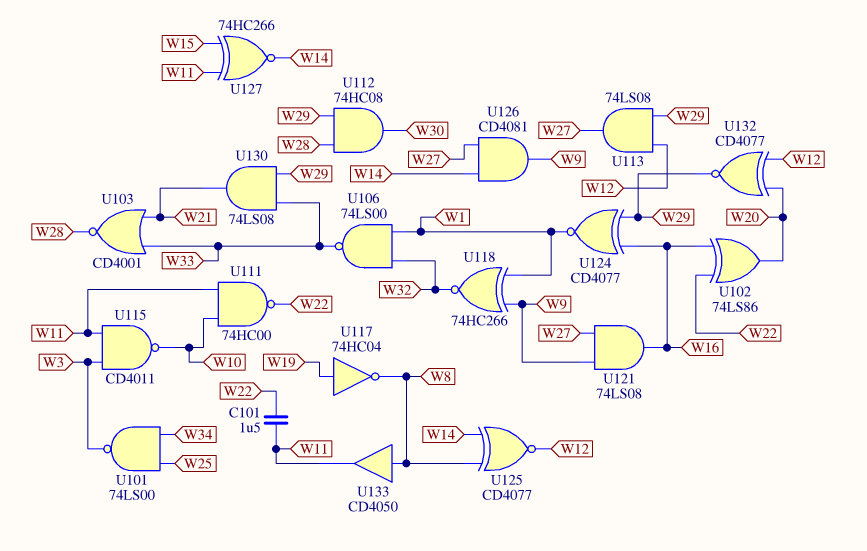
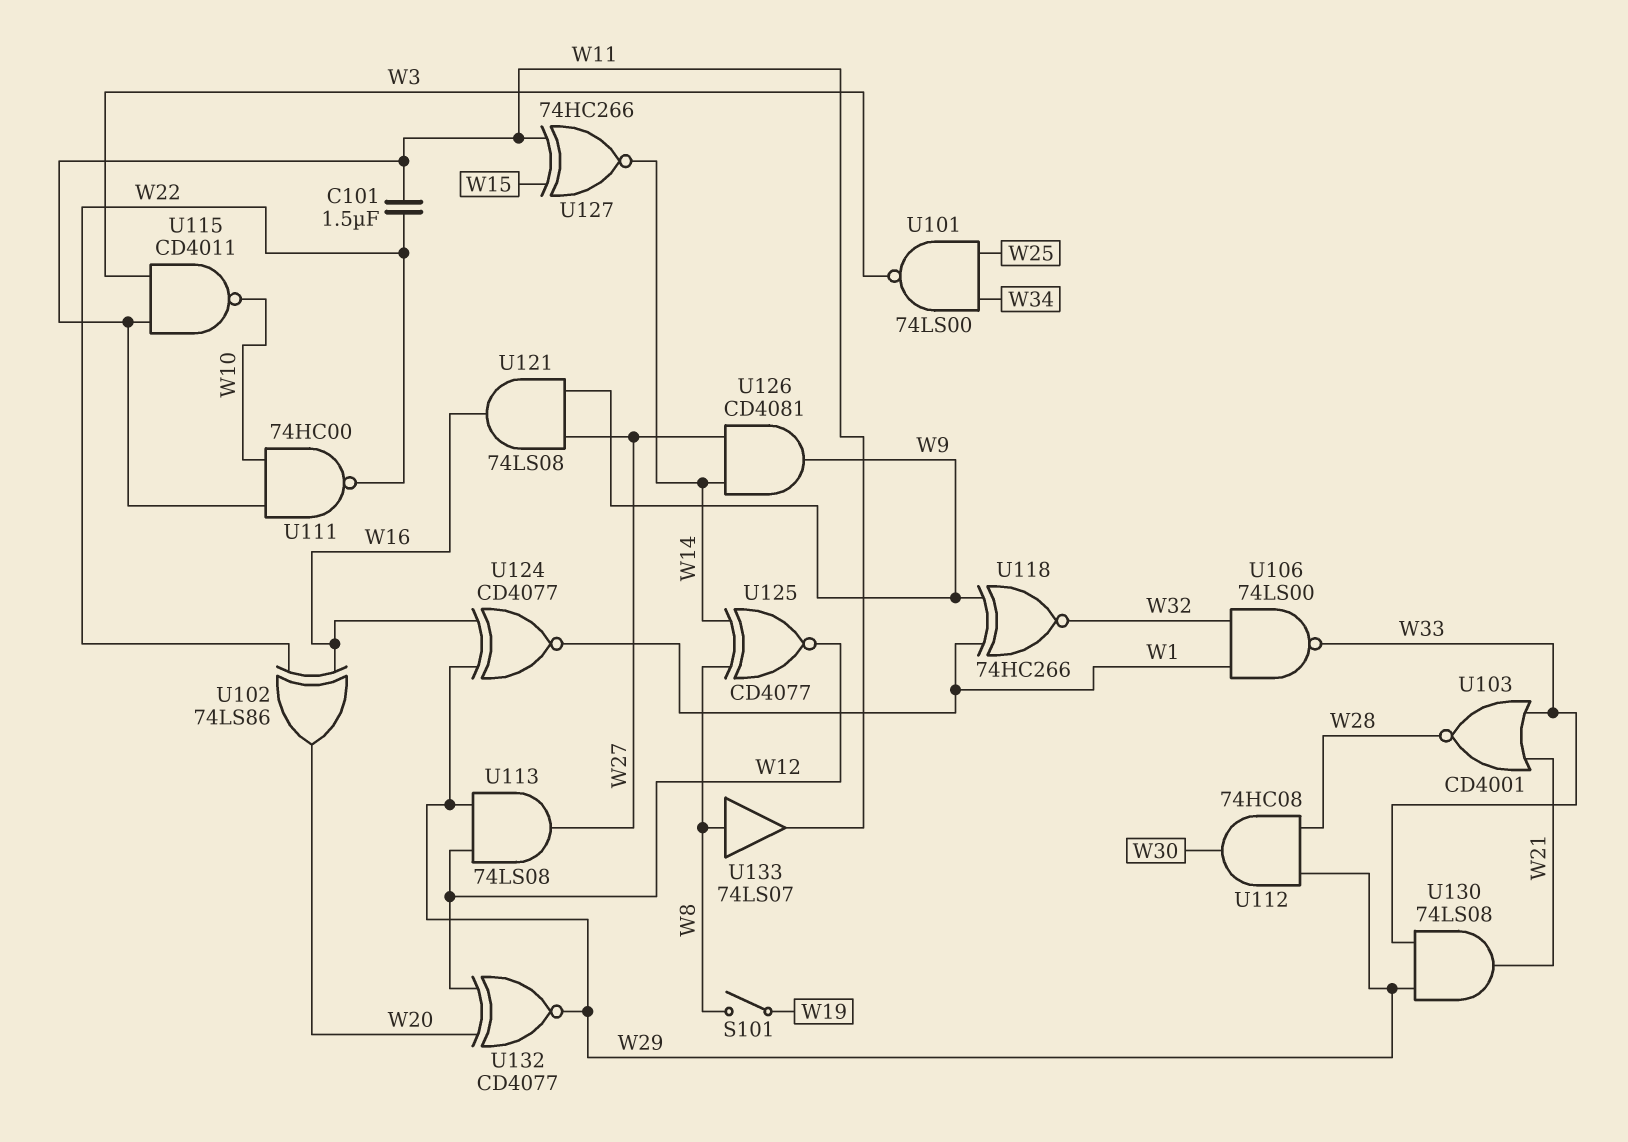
S101: none -> switch (W8, W19)
U117: NOT 74HC04 (in W19, out W8) -> none
U133: buffer CD4050 (in W8, out W11) -> buffer 74LS07 (in W8, out W11)

